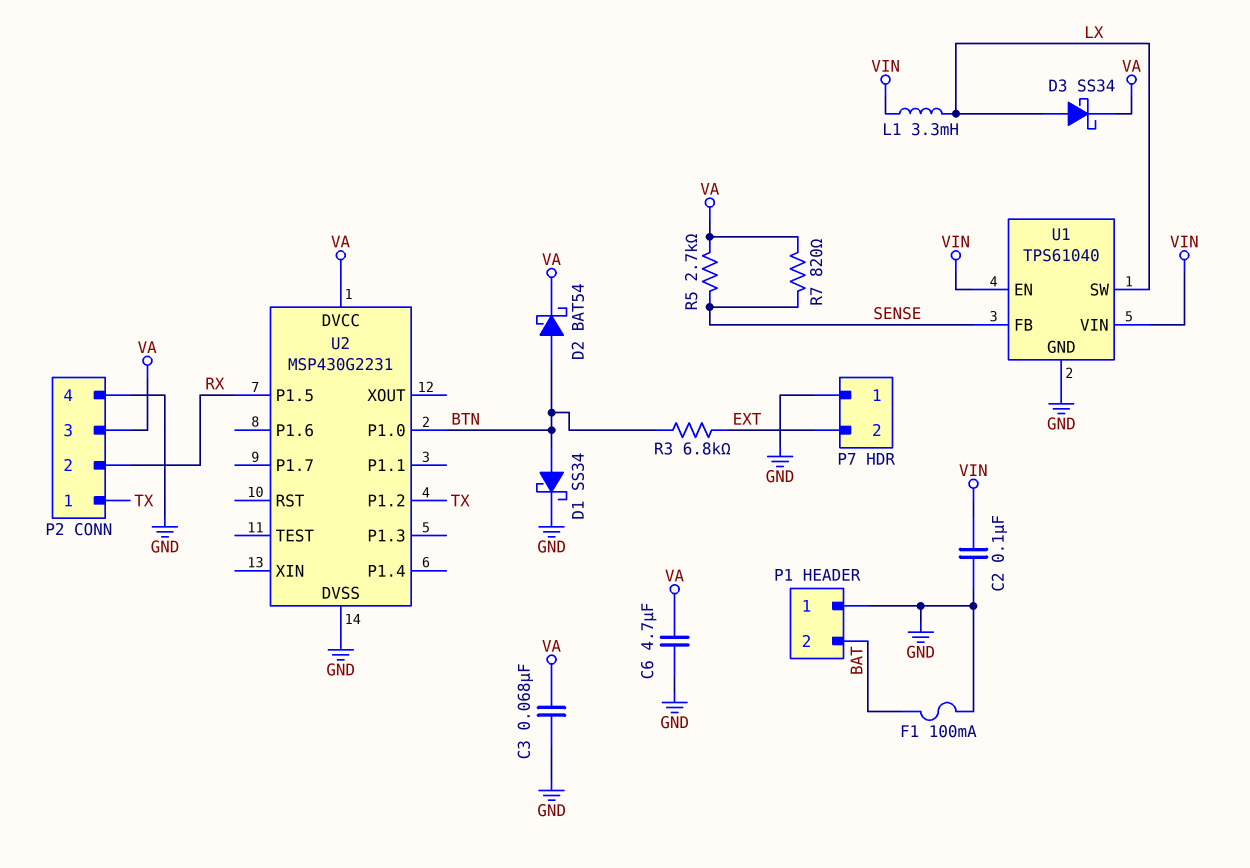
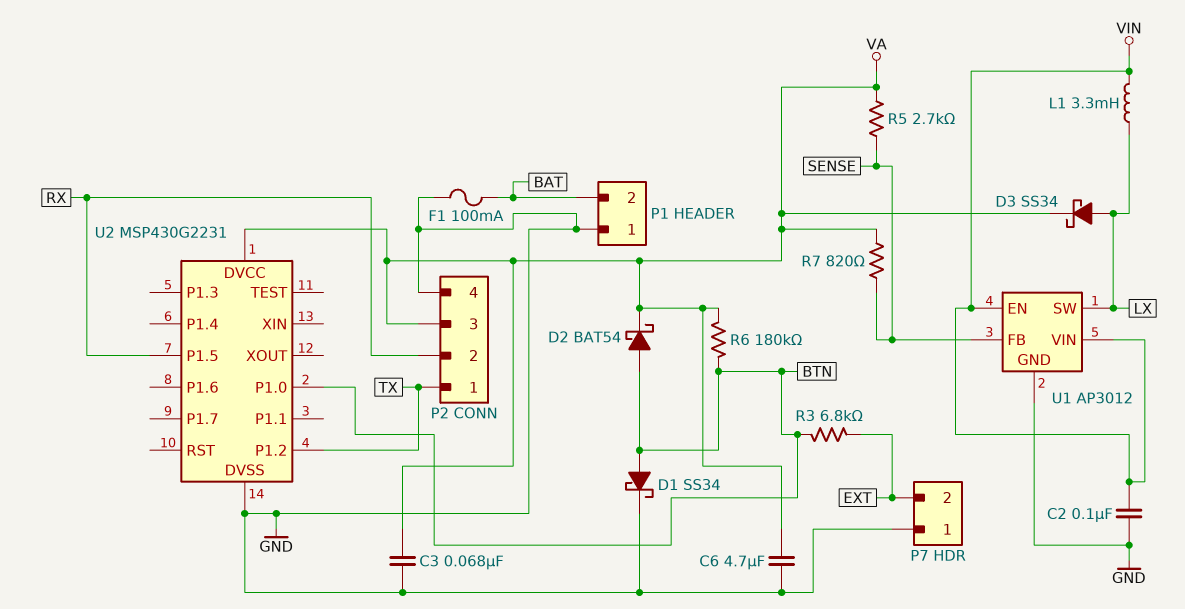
R6: none -> 180k (BTN, VA)
U1: TPS61040 -> AP3012

